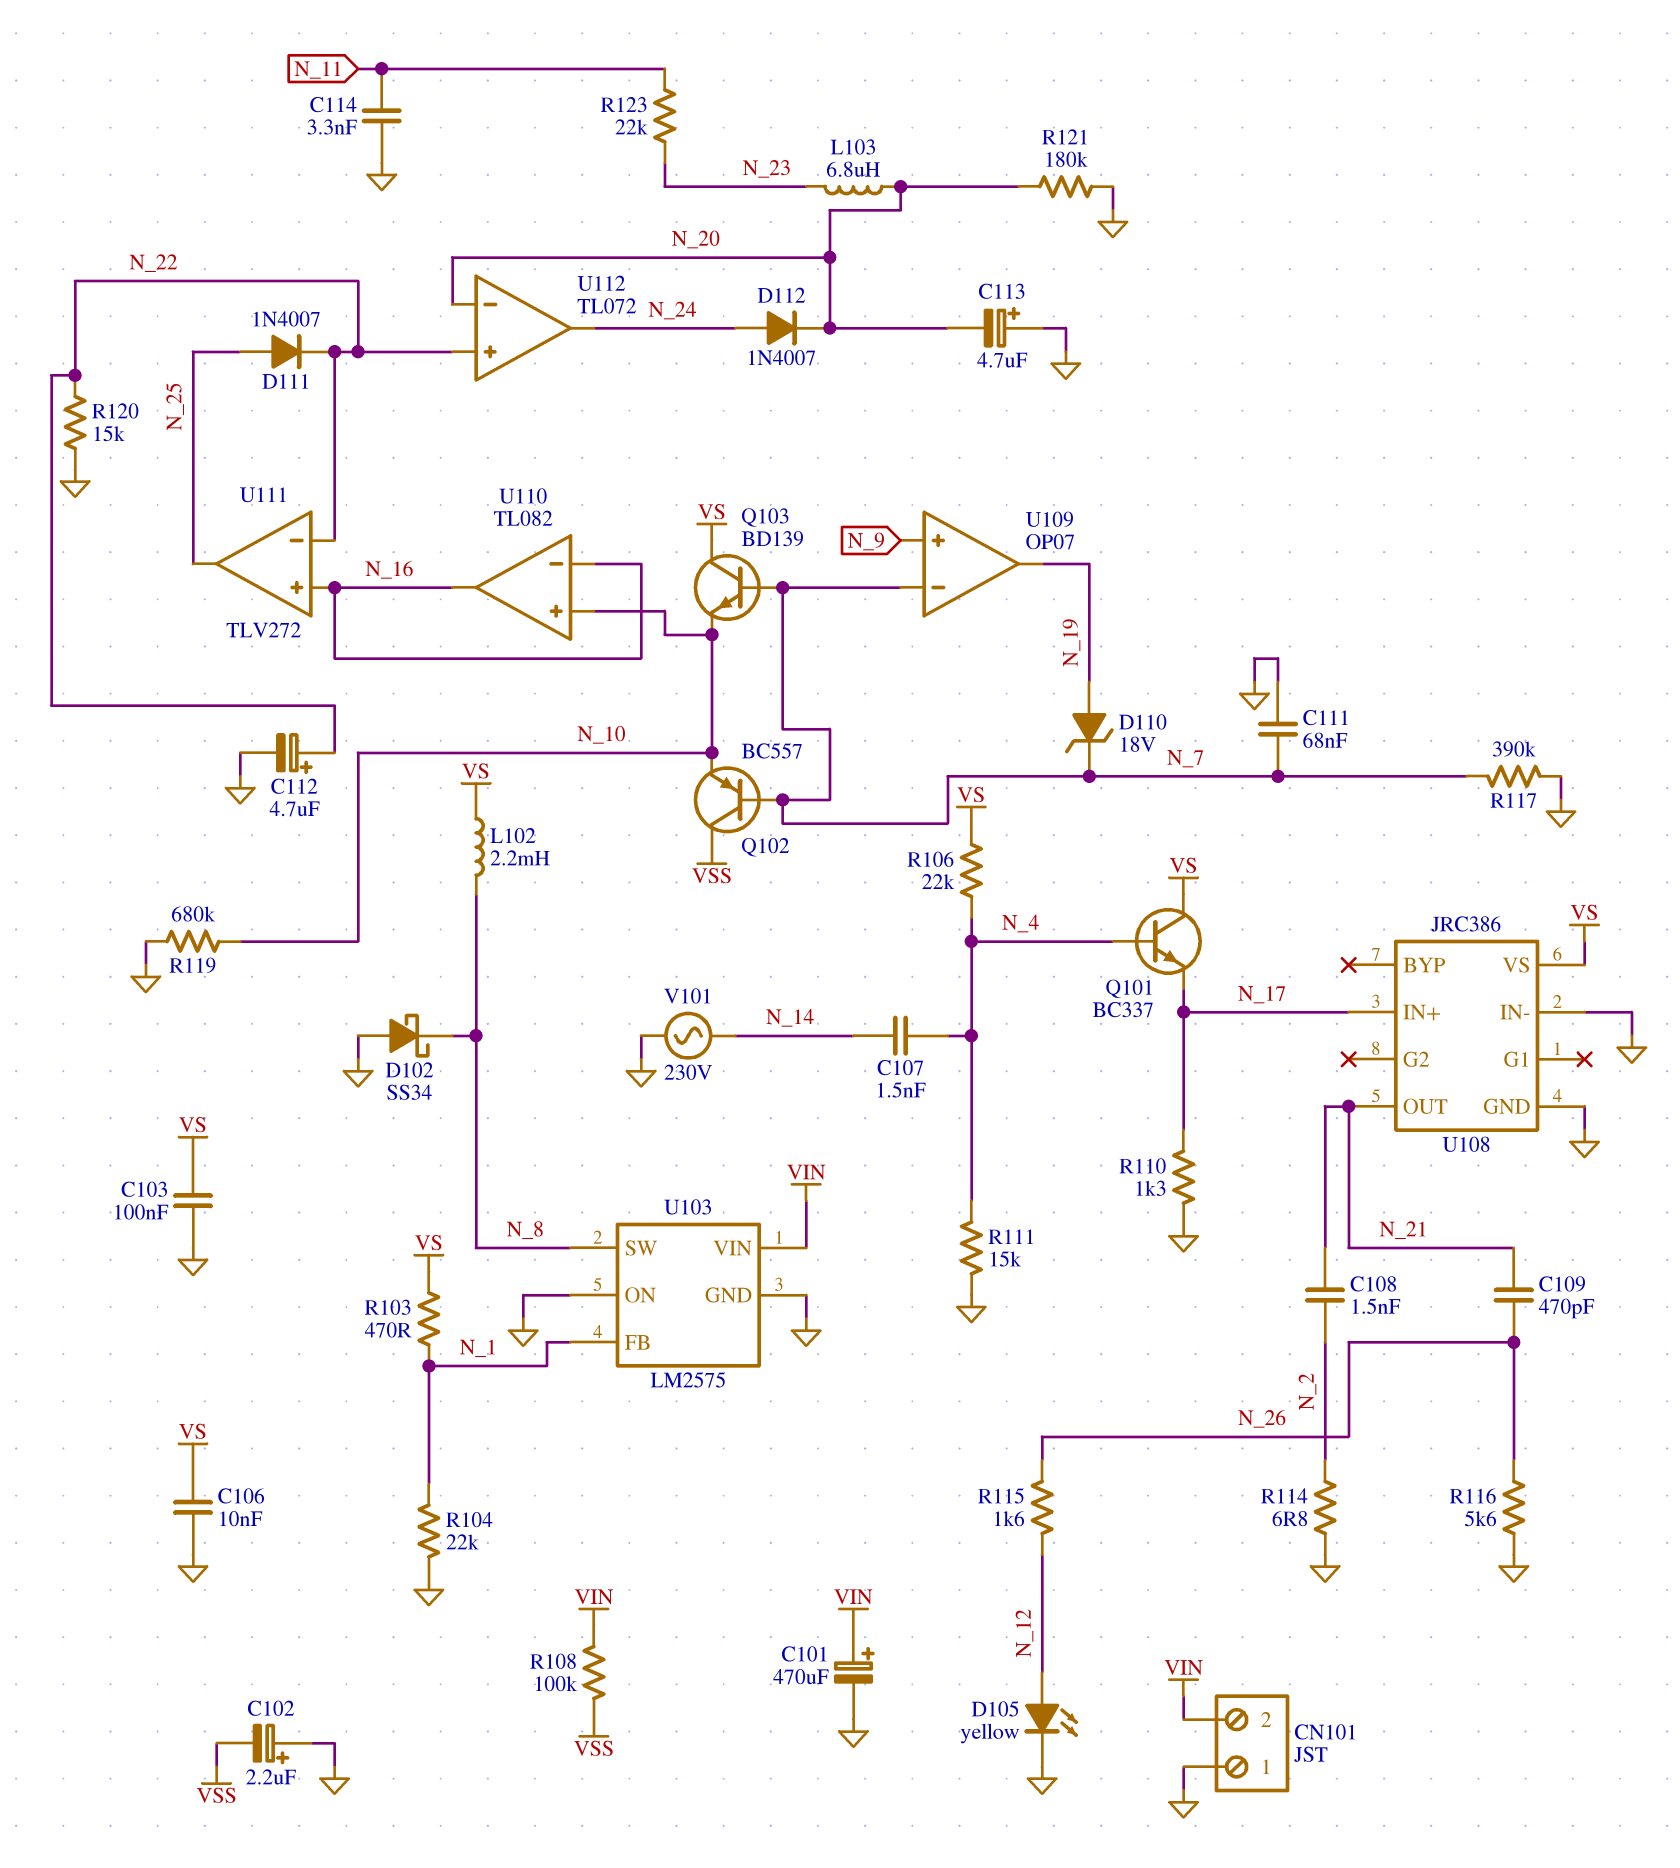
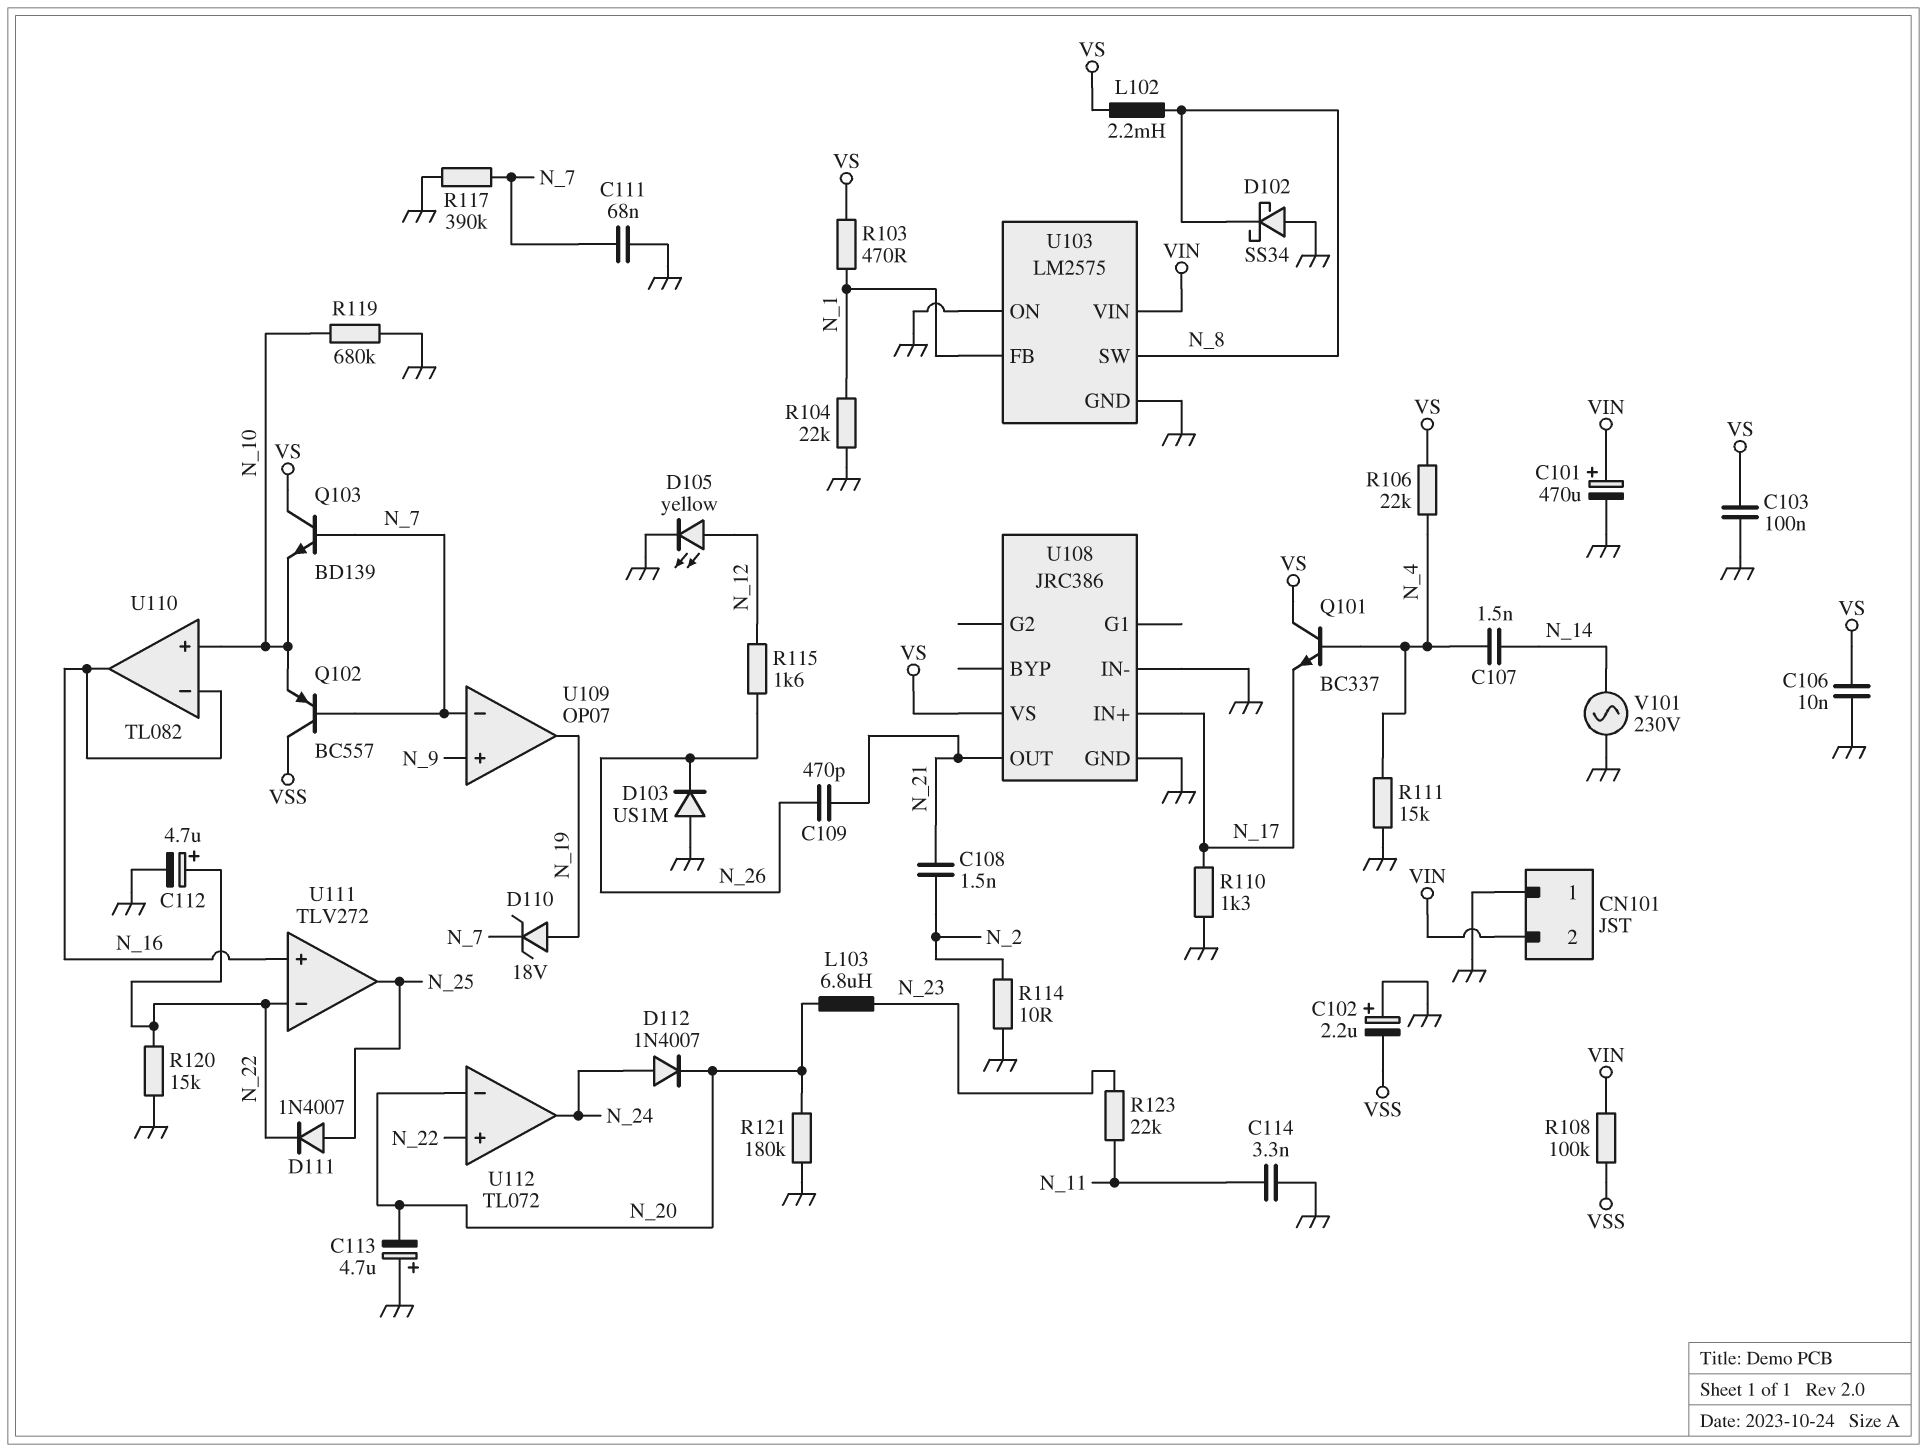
D103: none -> diode US1M (A GND, K N_26)
R114: 6.8 (GND, N_2) -> 10 (GND, N_2)
R116: 5.6k (GND, N_26) -> none

